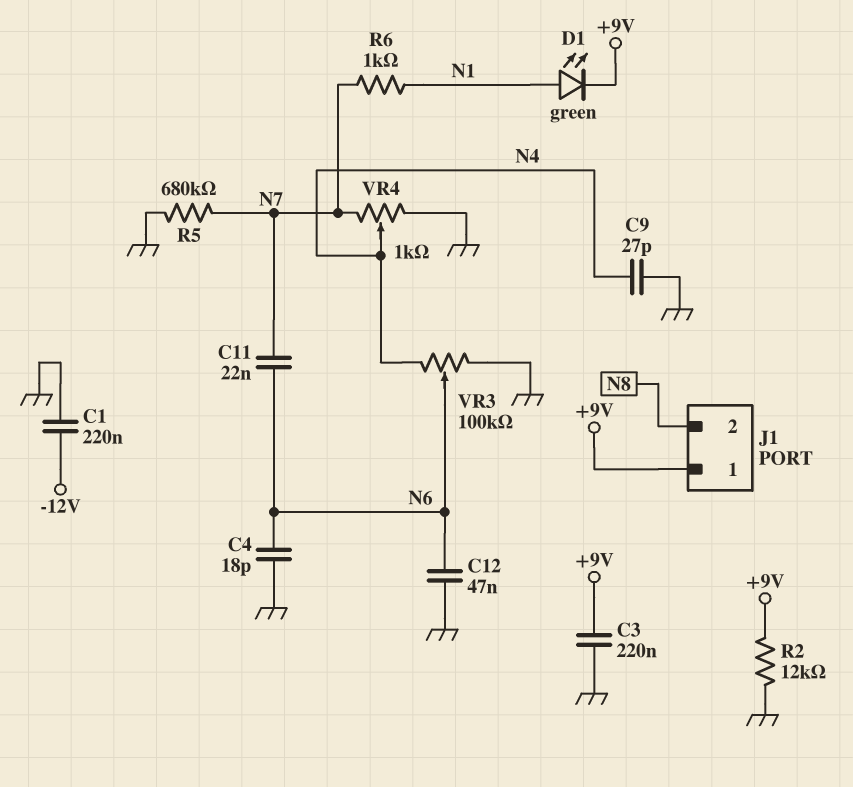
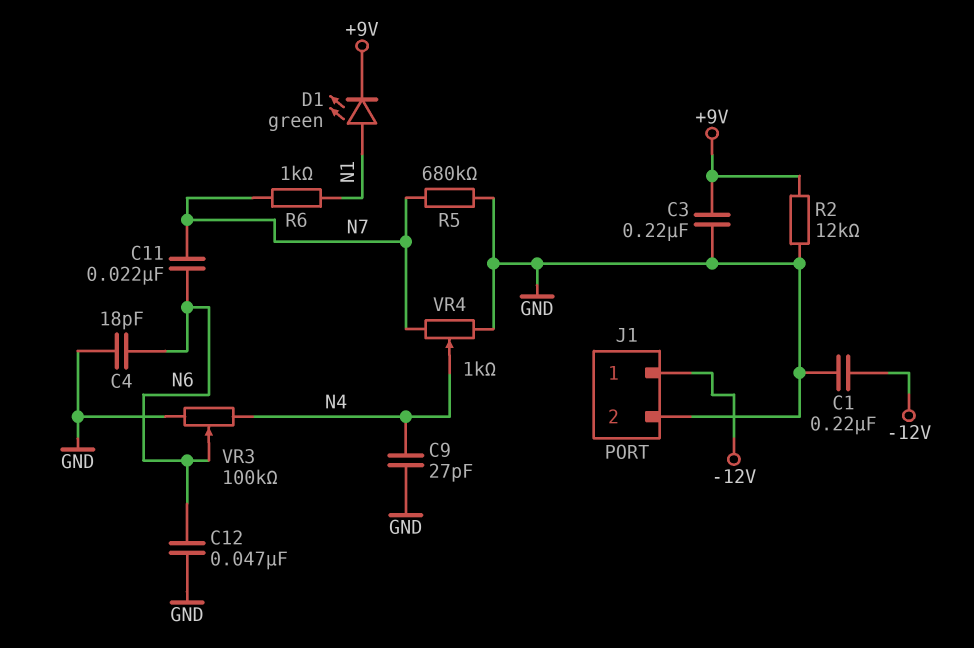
J1 pin 1: +9V -> -12V
J1 pin 2: N8 -> GND

